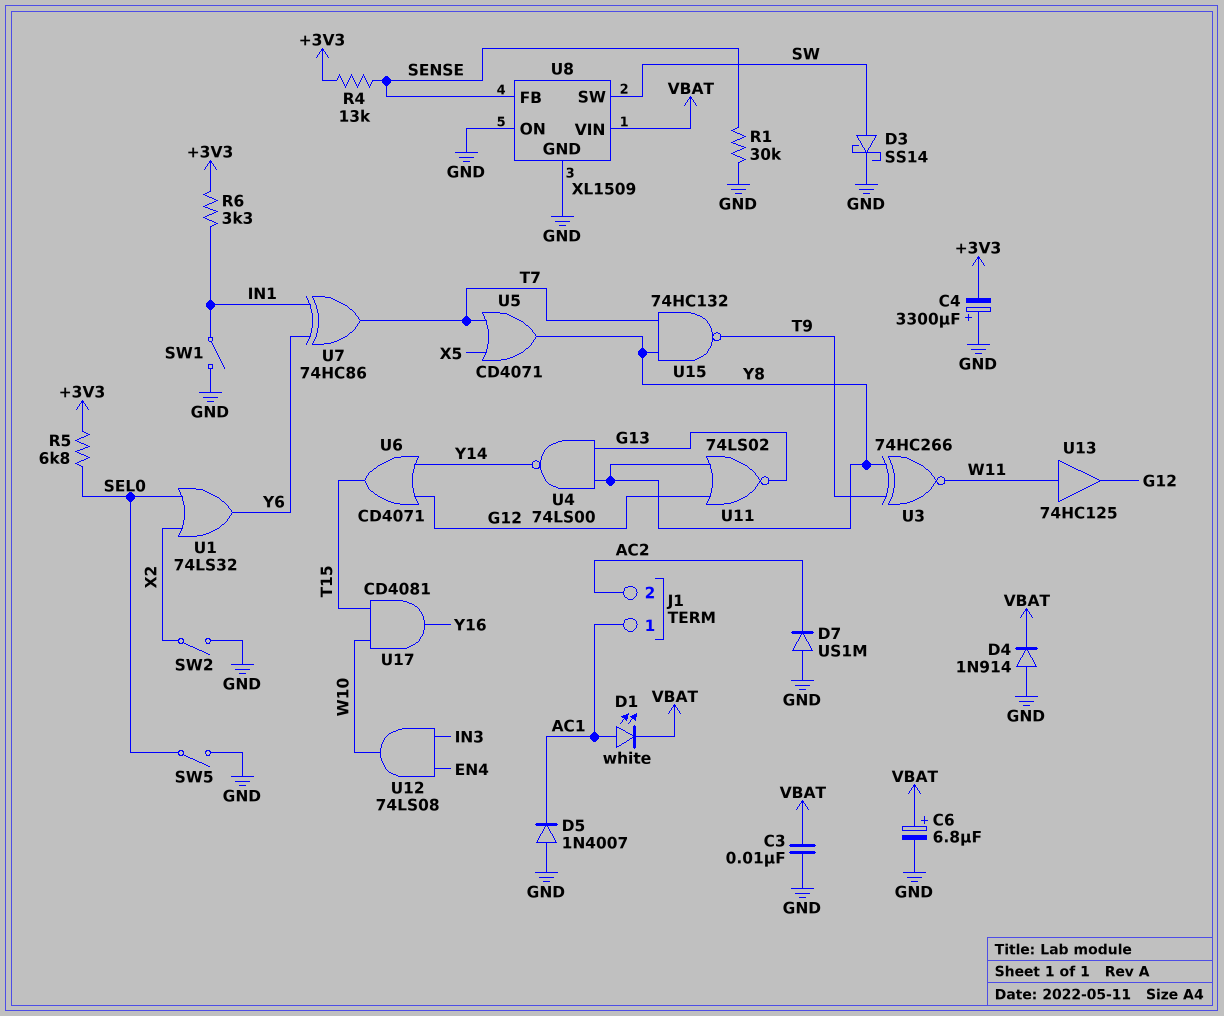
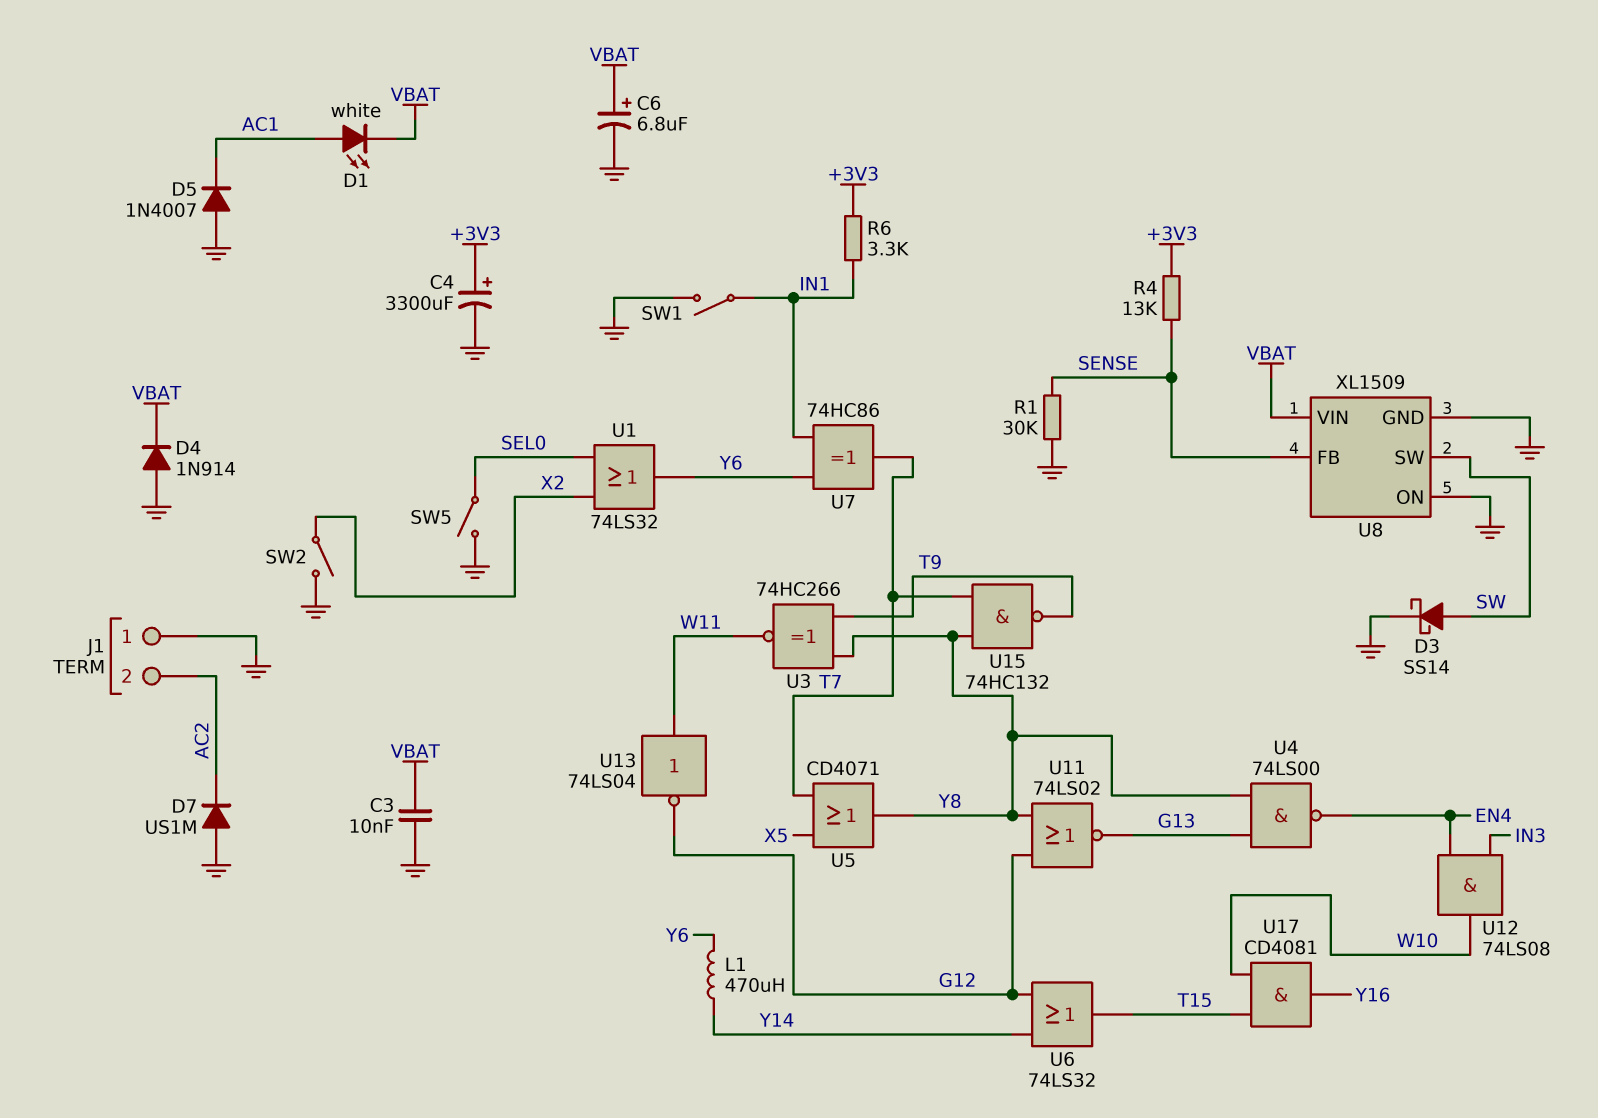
C4: 3300uF (plus GND, minus +3V3) -> 3300uF (plus +3V3, minus GND)
J1 pin 1: AC1 -> GND
L1: none -> 470uH (Y6, Y14)
R5: 6.8k (+3V3, SEL0) -> none
U4: NAND 74LS00 (in G13, in Y8, out Y14) -> NAND 74LS00 (in G13, in Y8, out EN4)
U6: OR CD4071 (in G12, in Y14, out T15) -> OR 74LS32 (in G12, in Y14, out T15)
U13: buffer 74HC125 (in W11, out G12) -> NOT 74LS04 (in W11, out G12)

